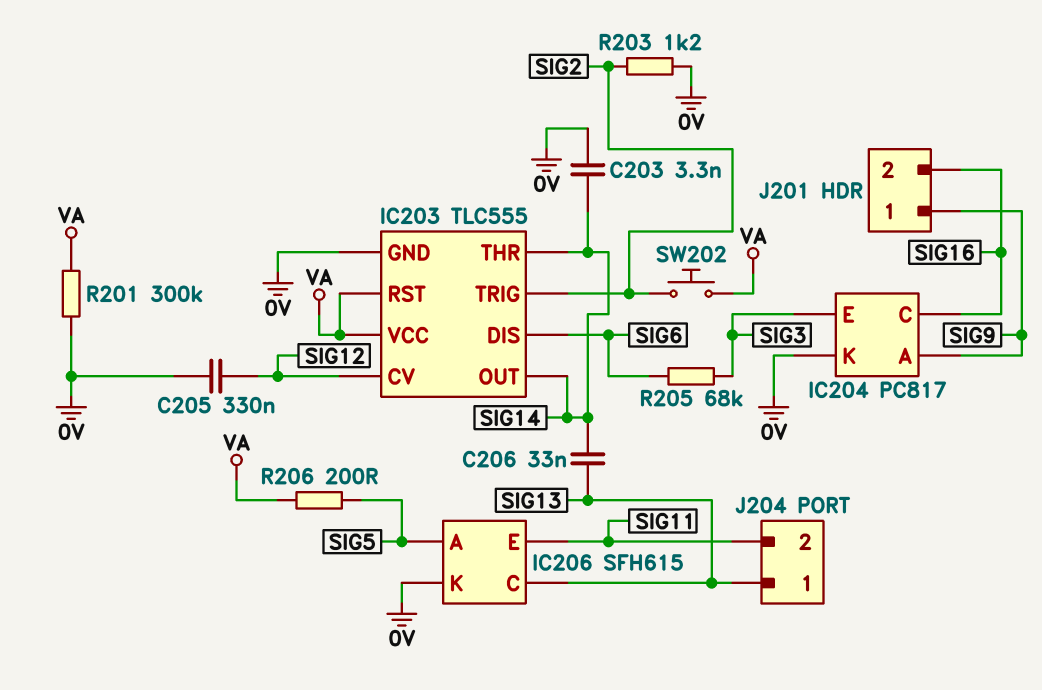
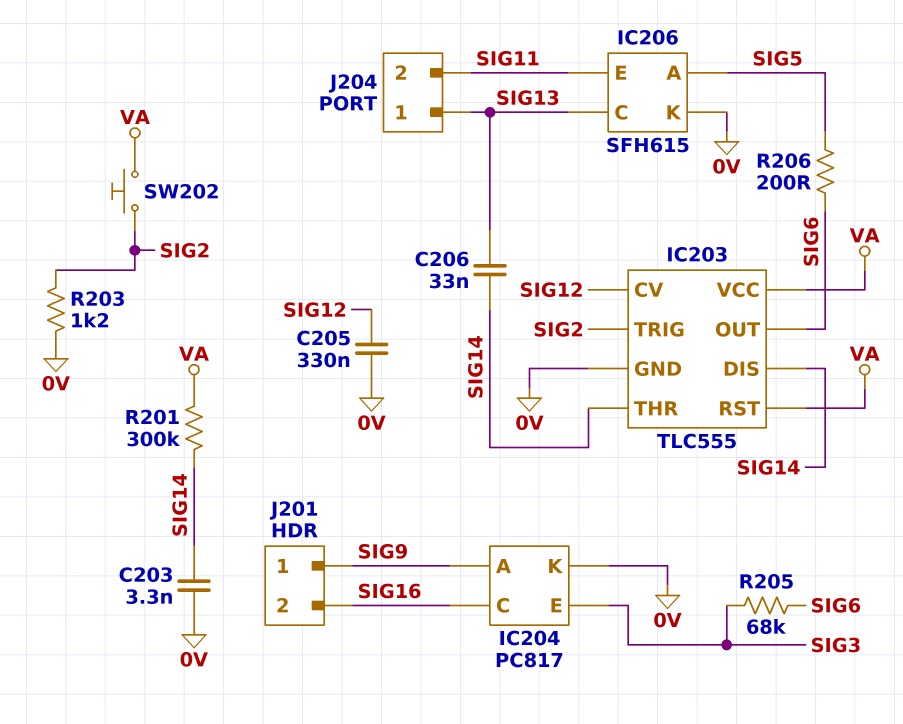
IC203 pin DIS: SIG6 -> SIG14
IC203 pin OUT: SIG14 -> SIG6
R201: 300k (0V, VA) -> 300k (SIG14, VA)
R206: 200 (SIG5, VA) -> 200 (SIG5, SIG6)

